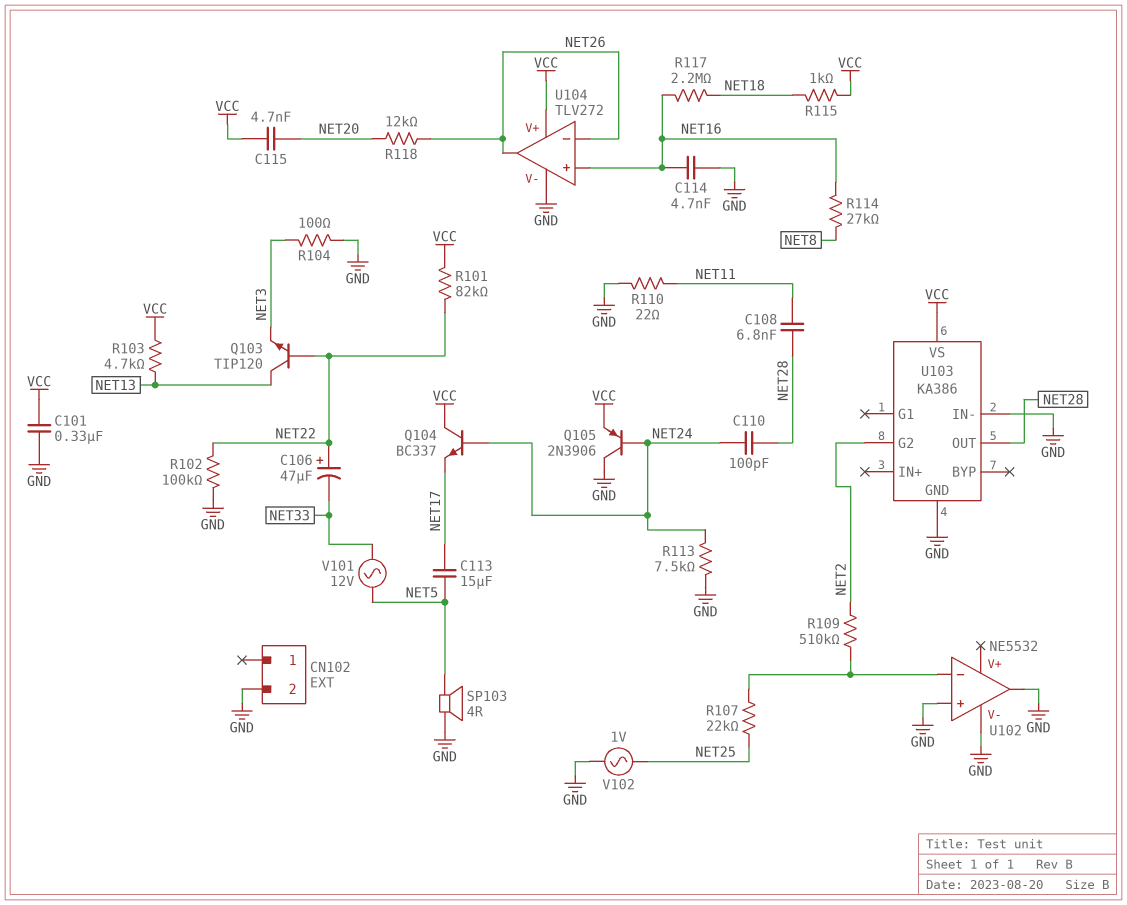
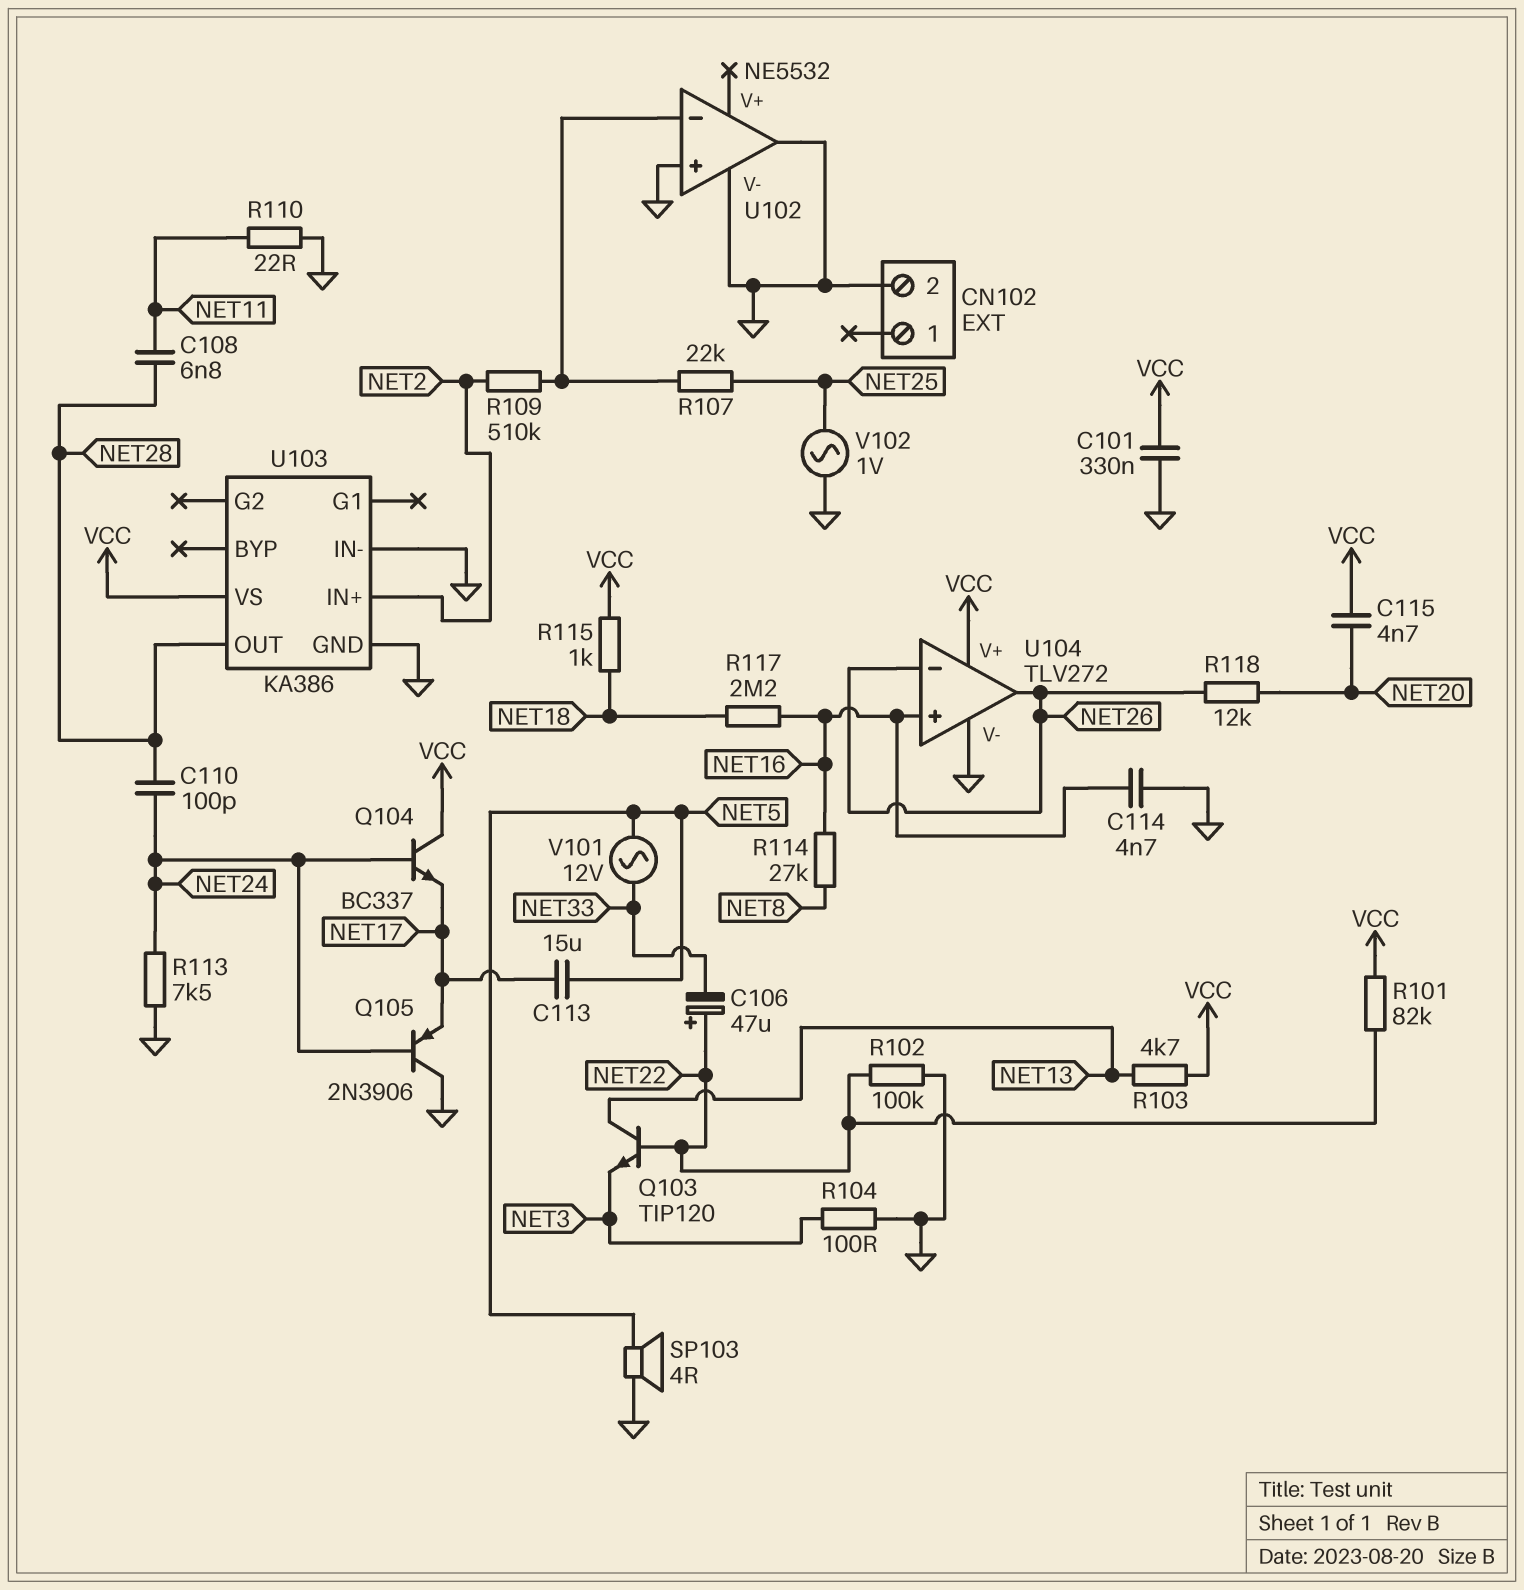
Q105: PNP 2N3906 (B NET24, C GND, E VCC) -> PNP 2N3906 (B NET24, C GND, E NET17)
U103 pin G2: NET2 -> none
U103 pin IN+: none -> NET2

